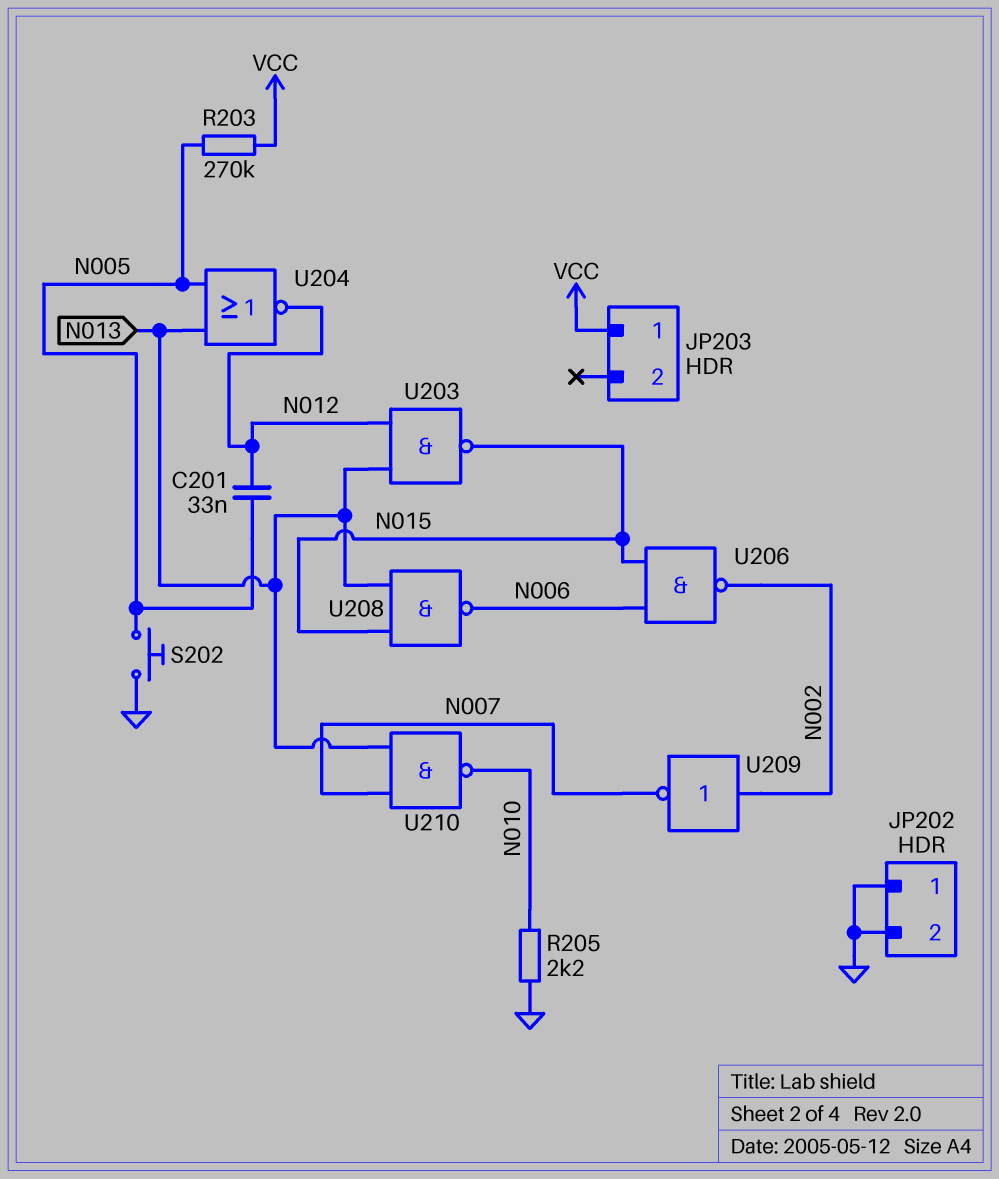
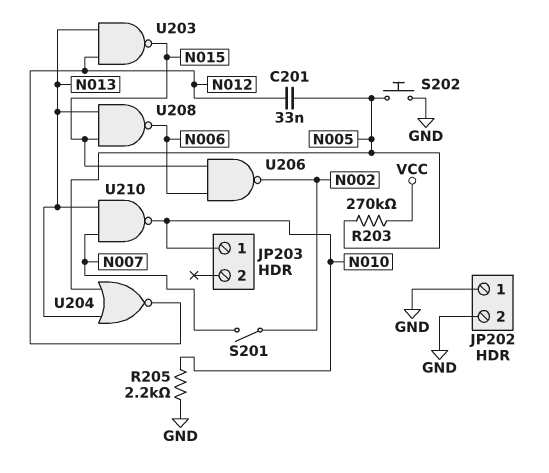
JP203 pin 1: VCC -> N010
S201: none -> switch (N002, N007)
U209: NOT (in N002, out N007) -> none

